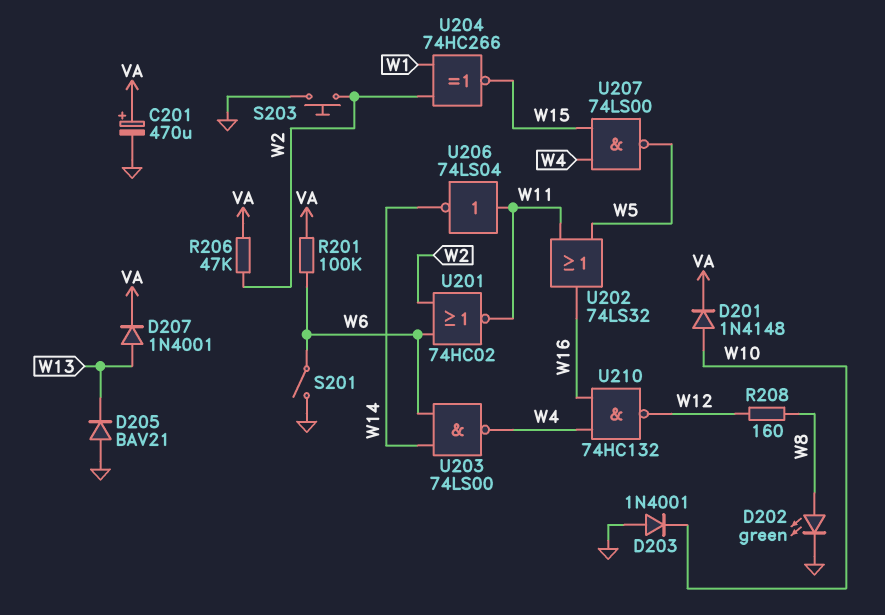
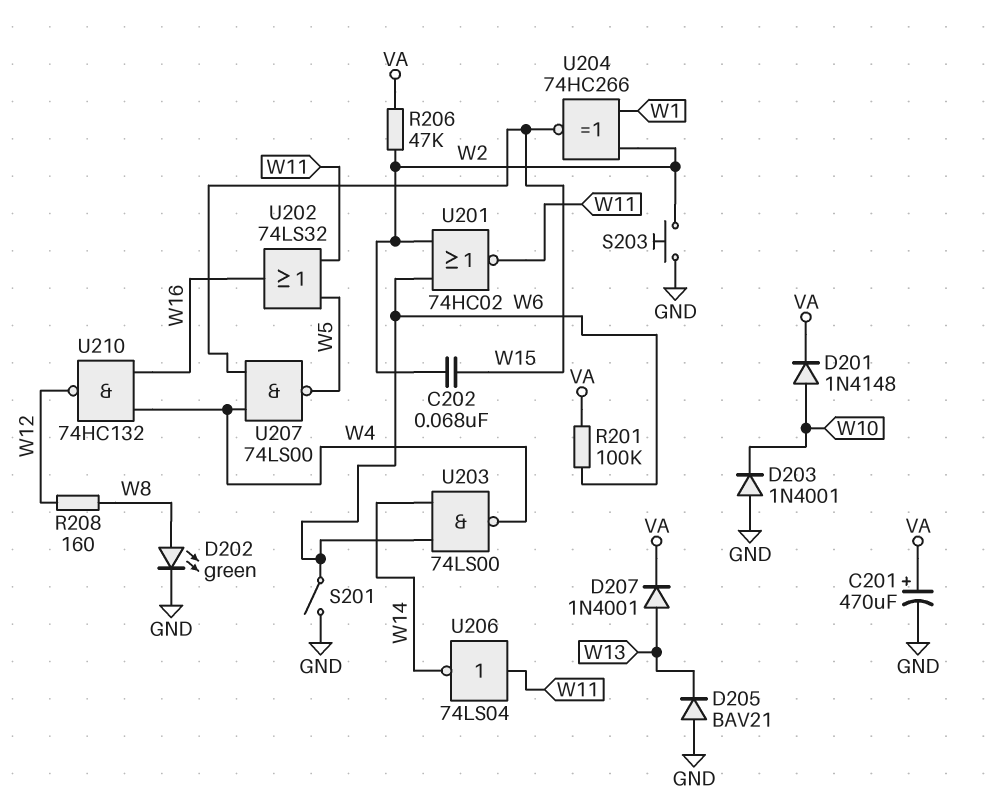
C202: none -> 68nF (W2, W15)

